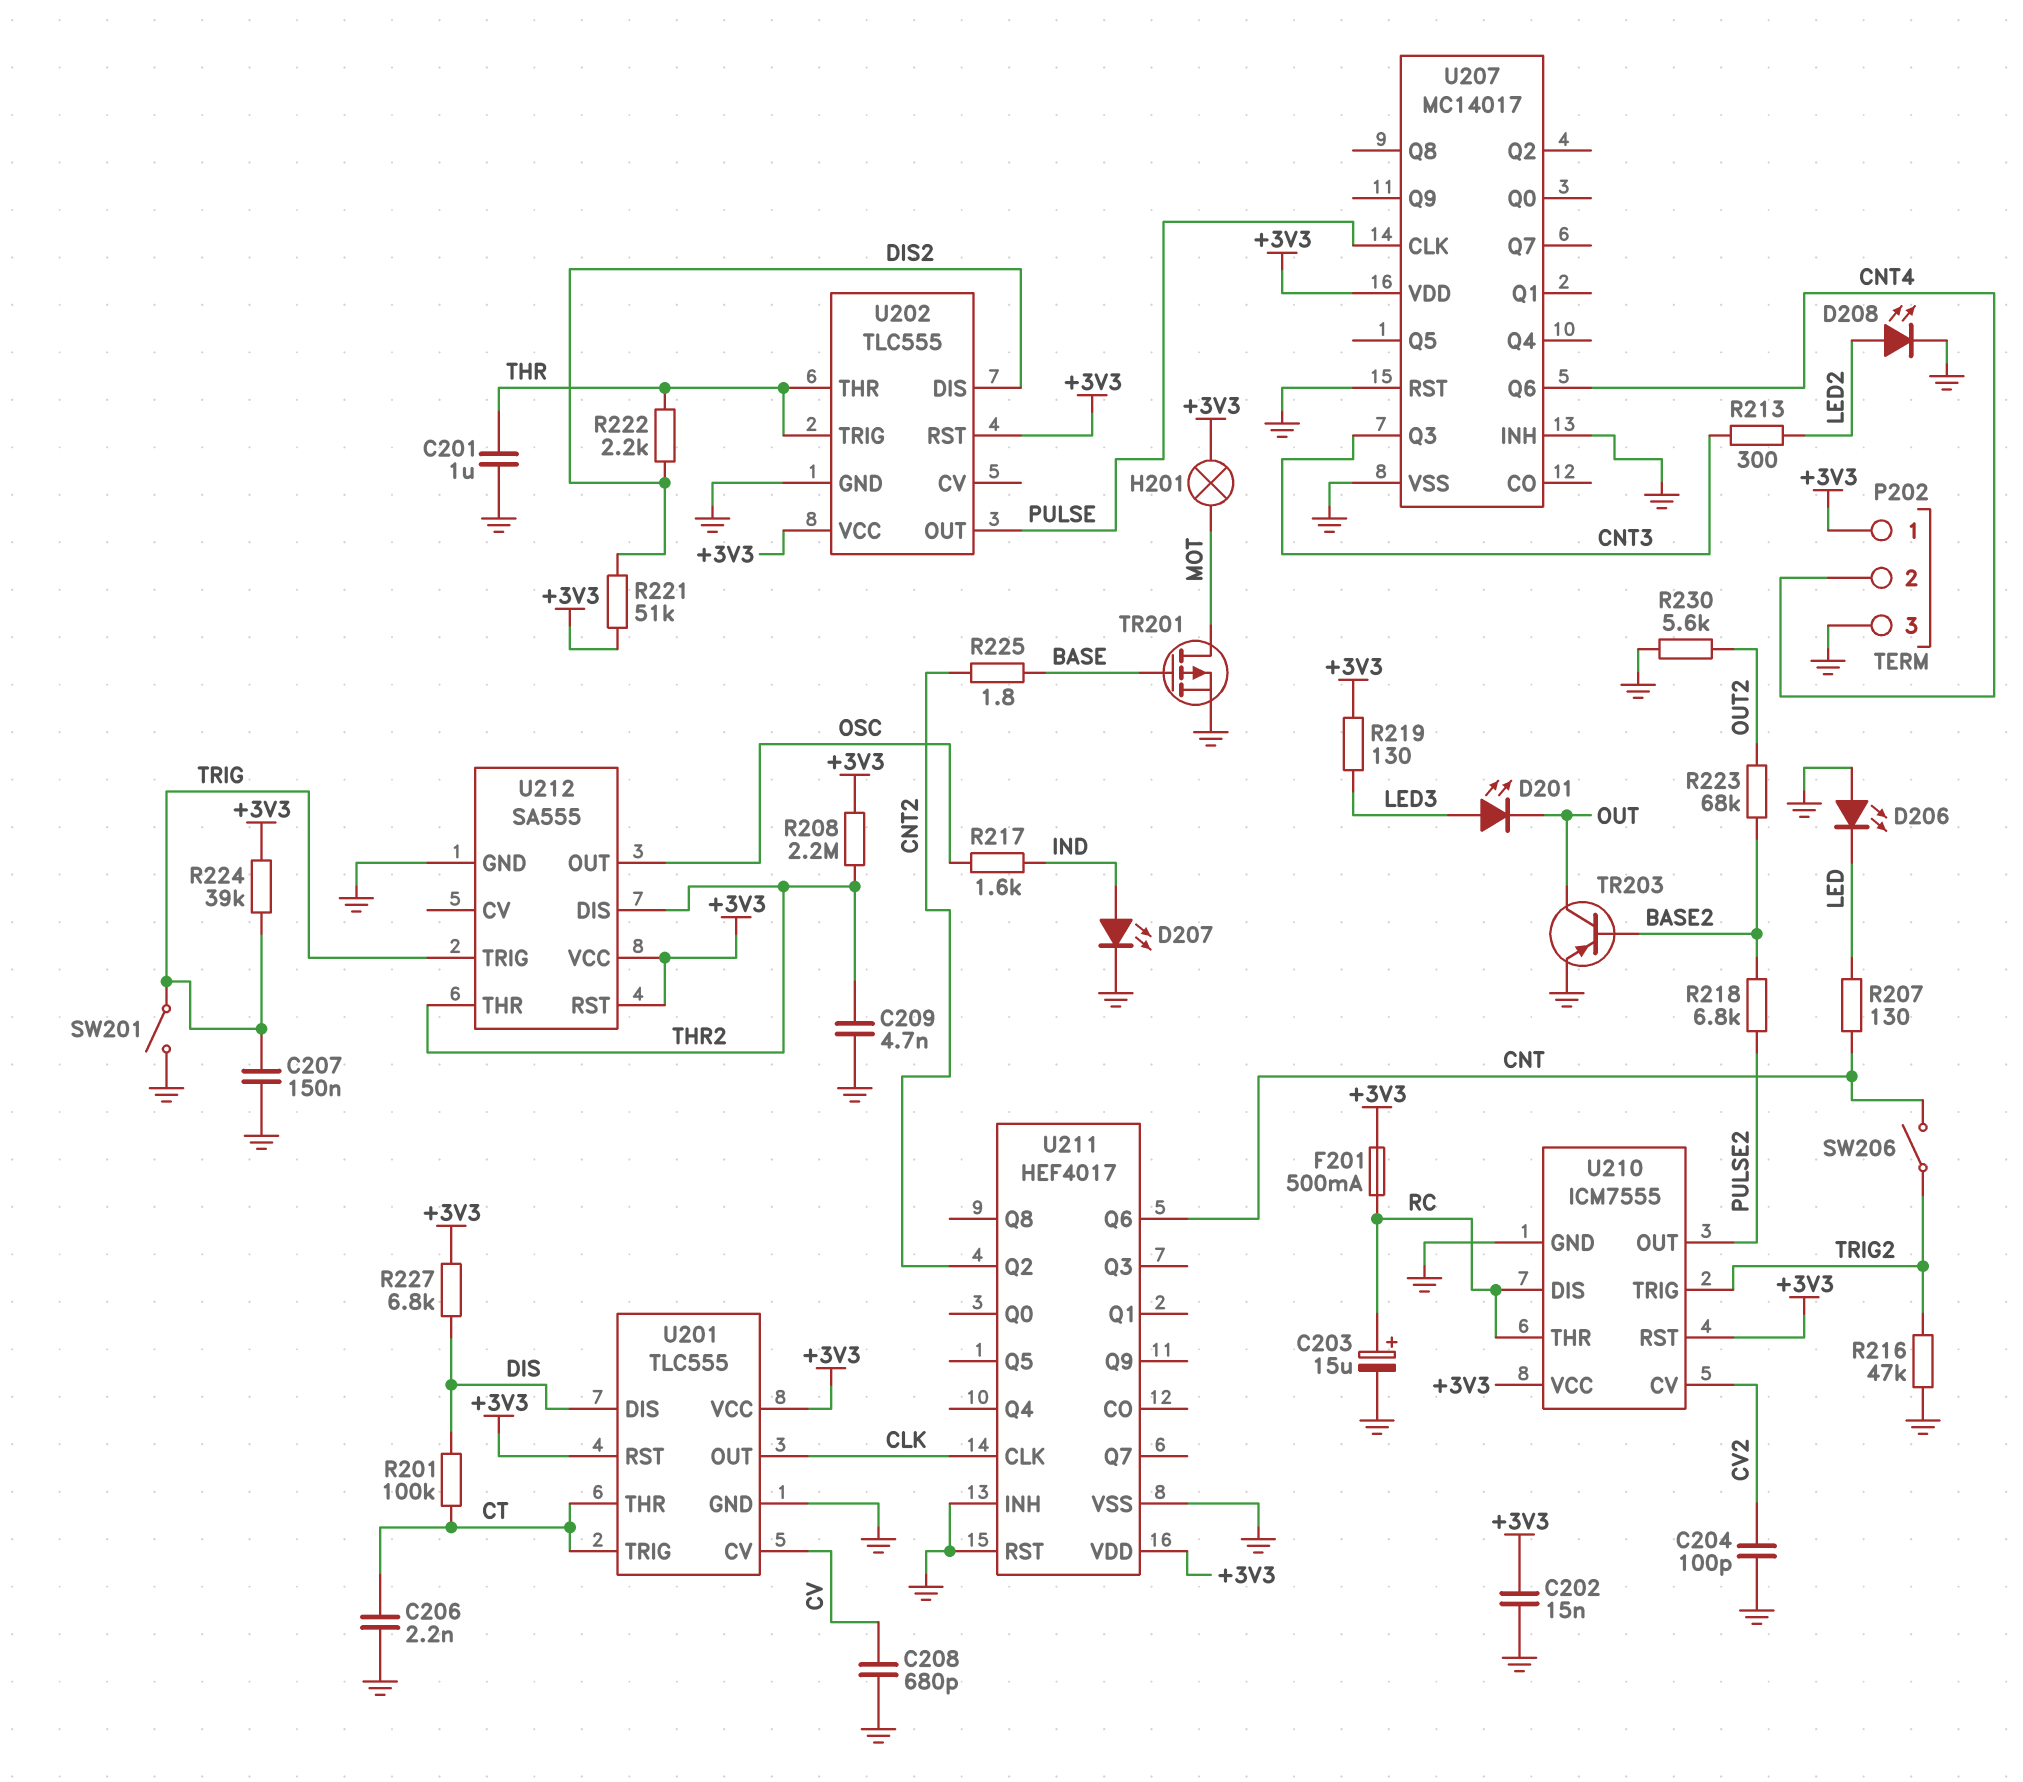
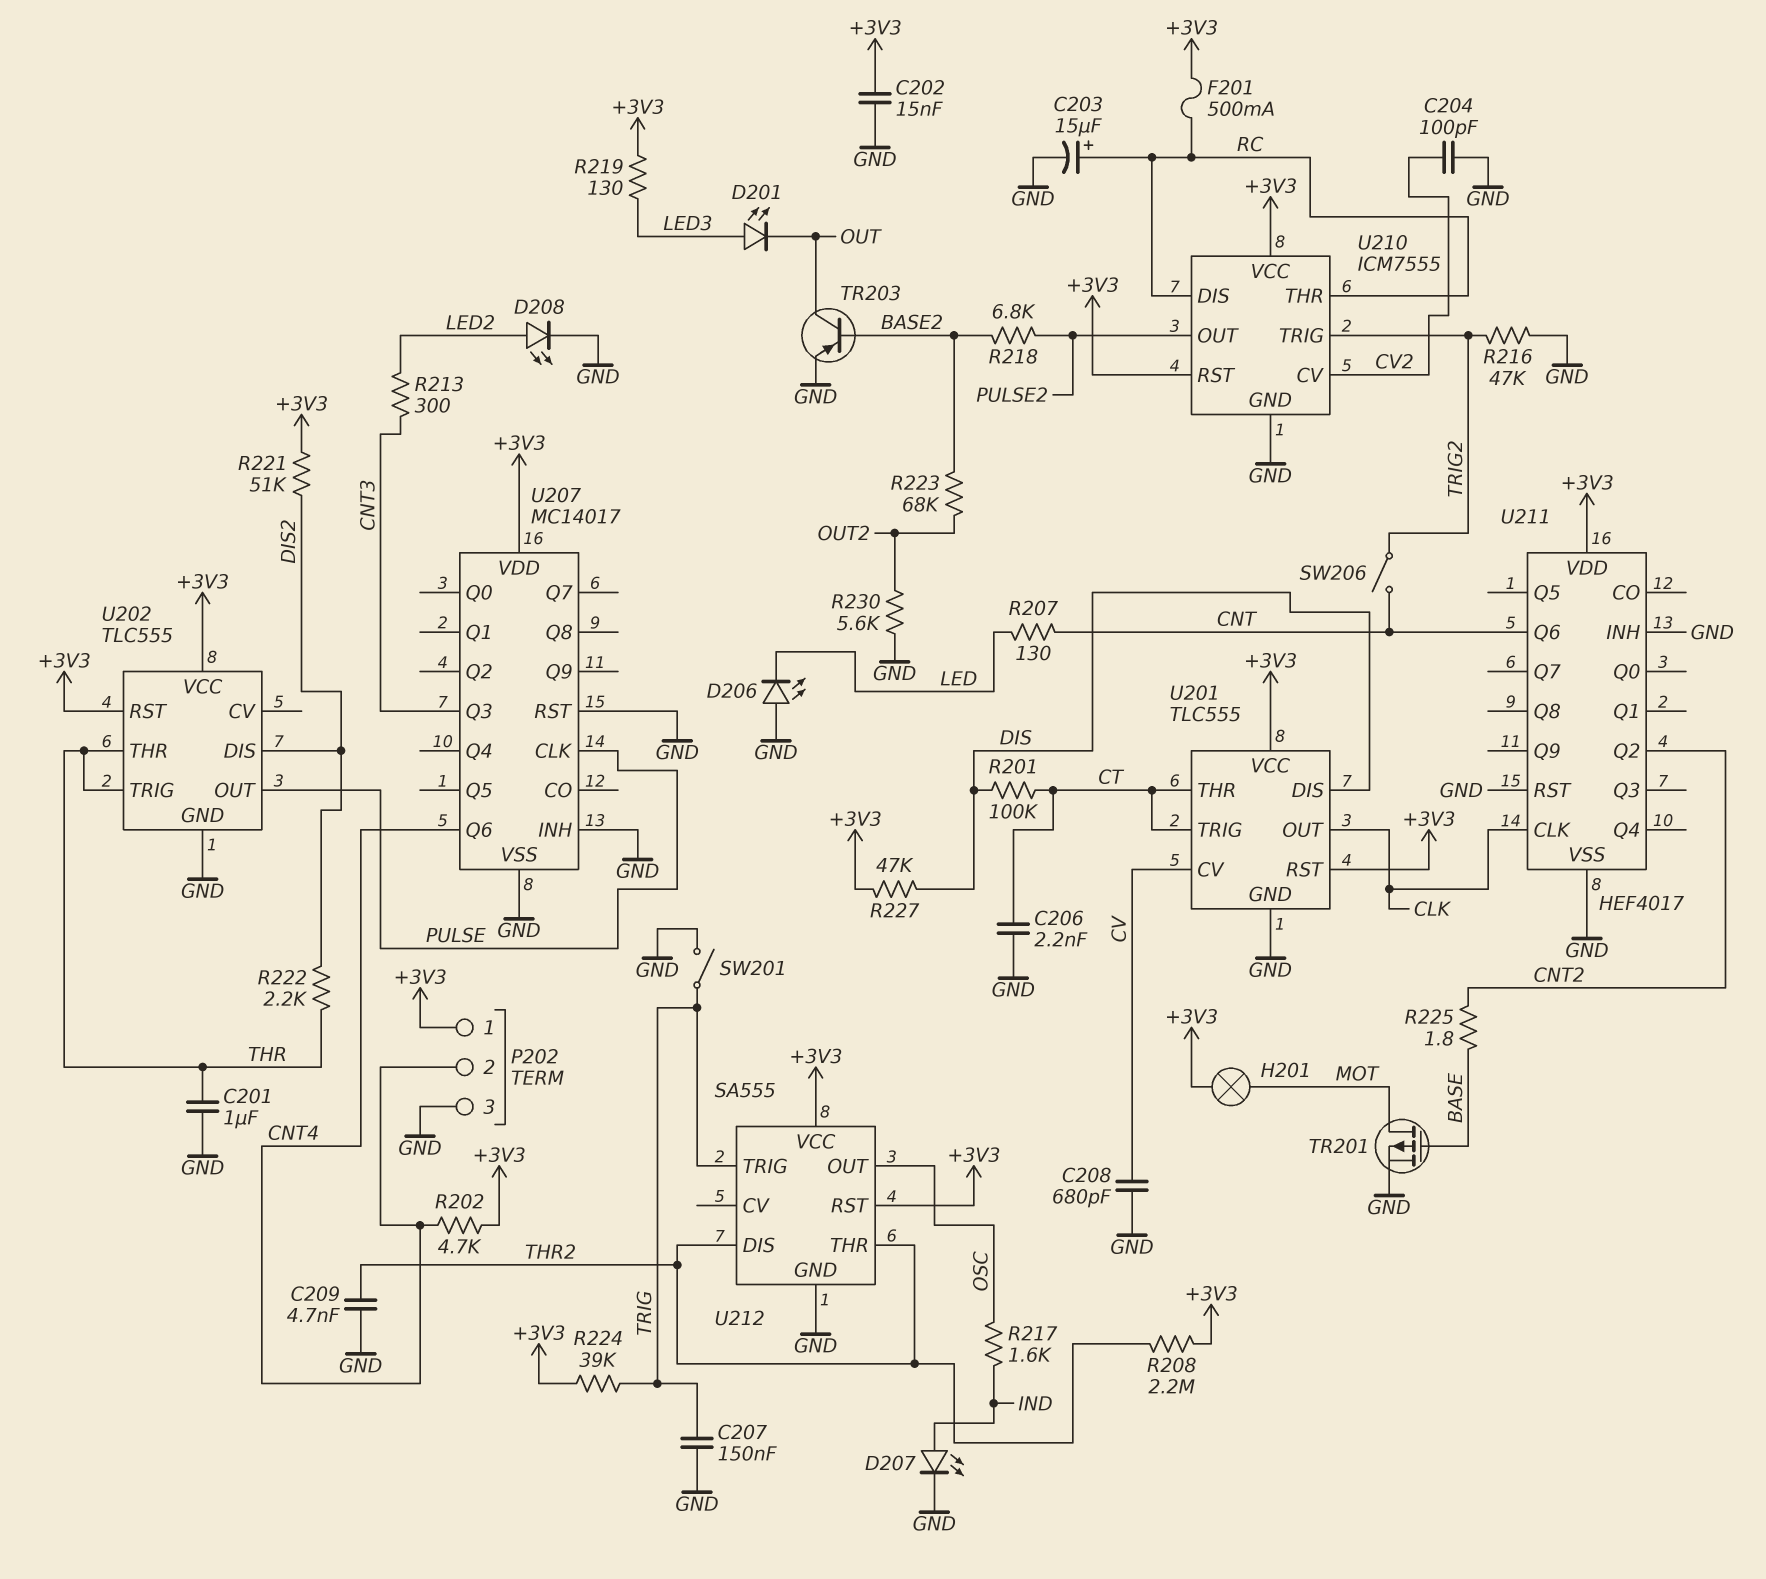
R202: none -> 4.7k (+3V3, CNT4)
R227: 6.8k (+3V3, DIS) -> 47k (+3V3, DIS)

